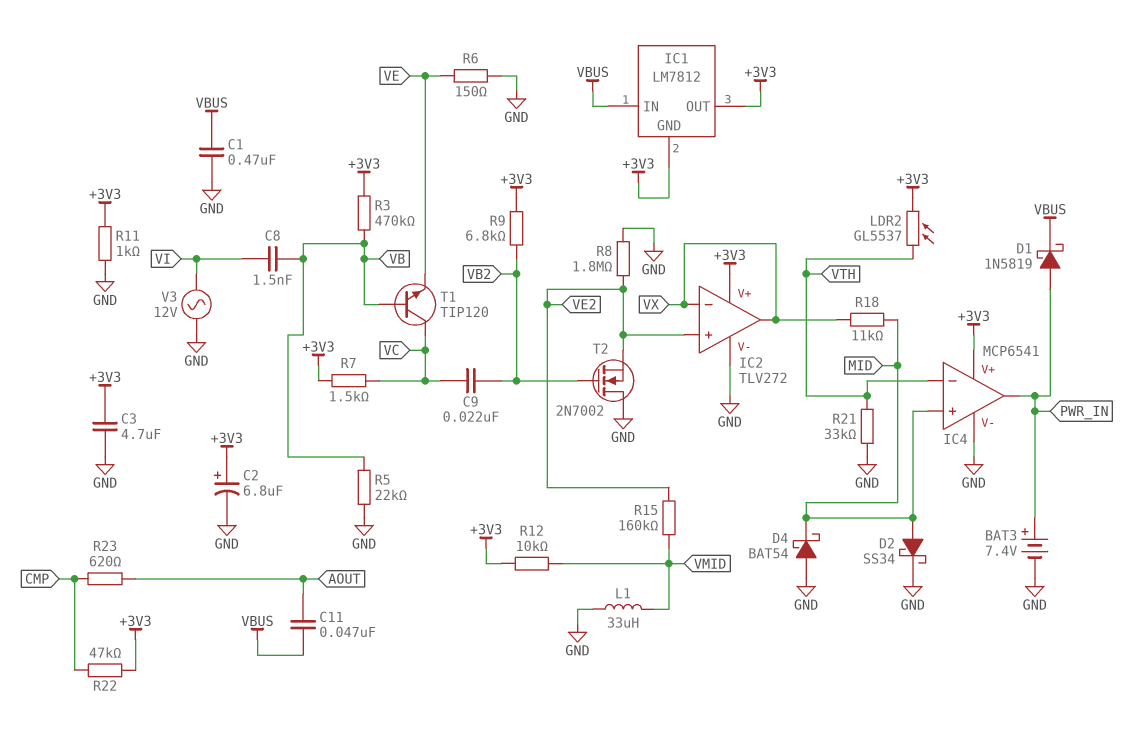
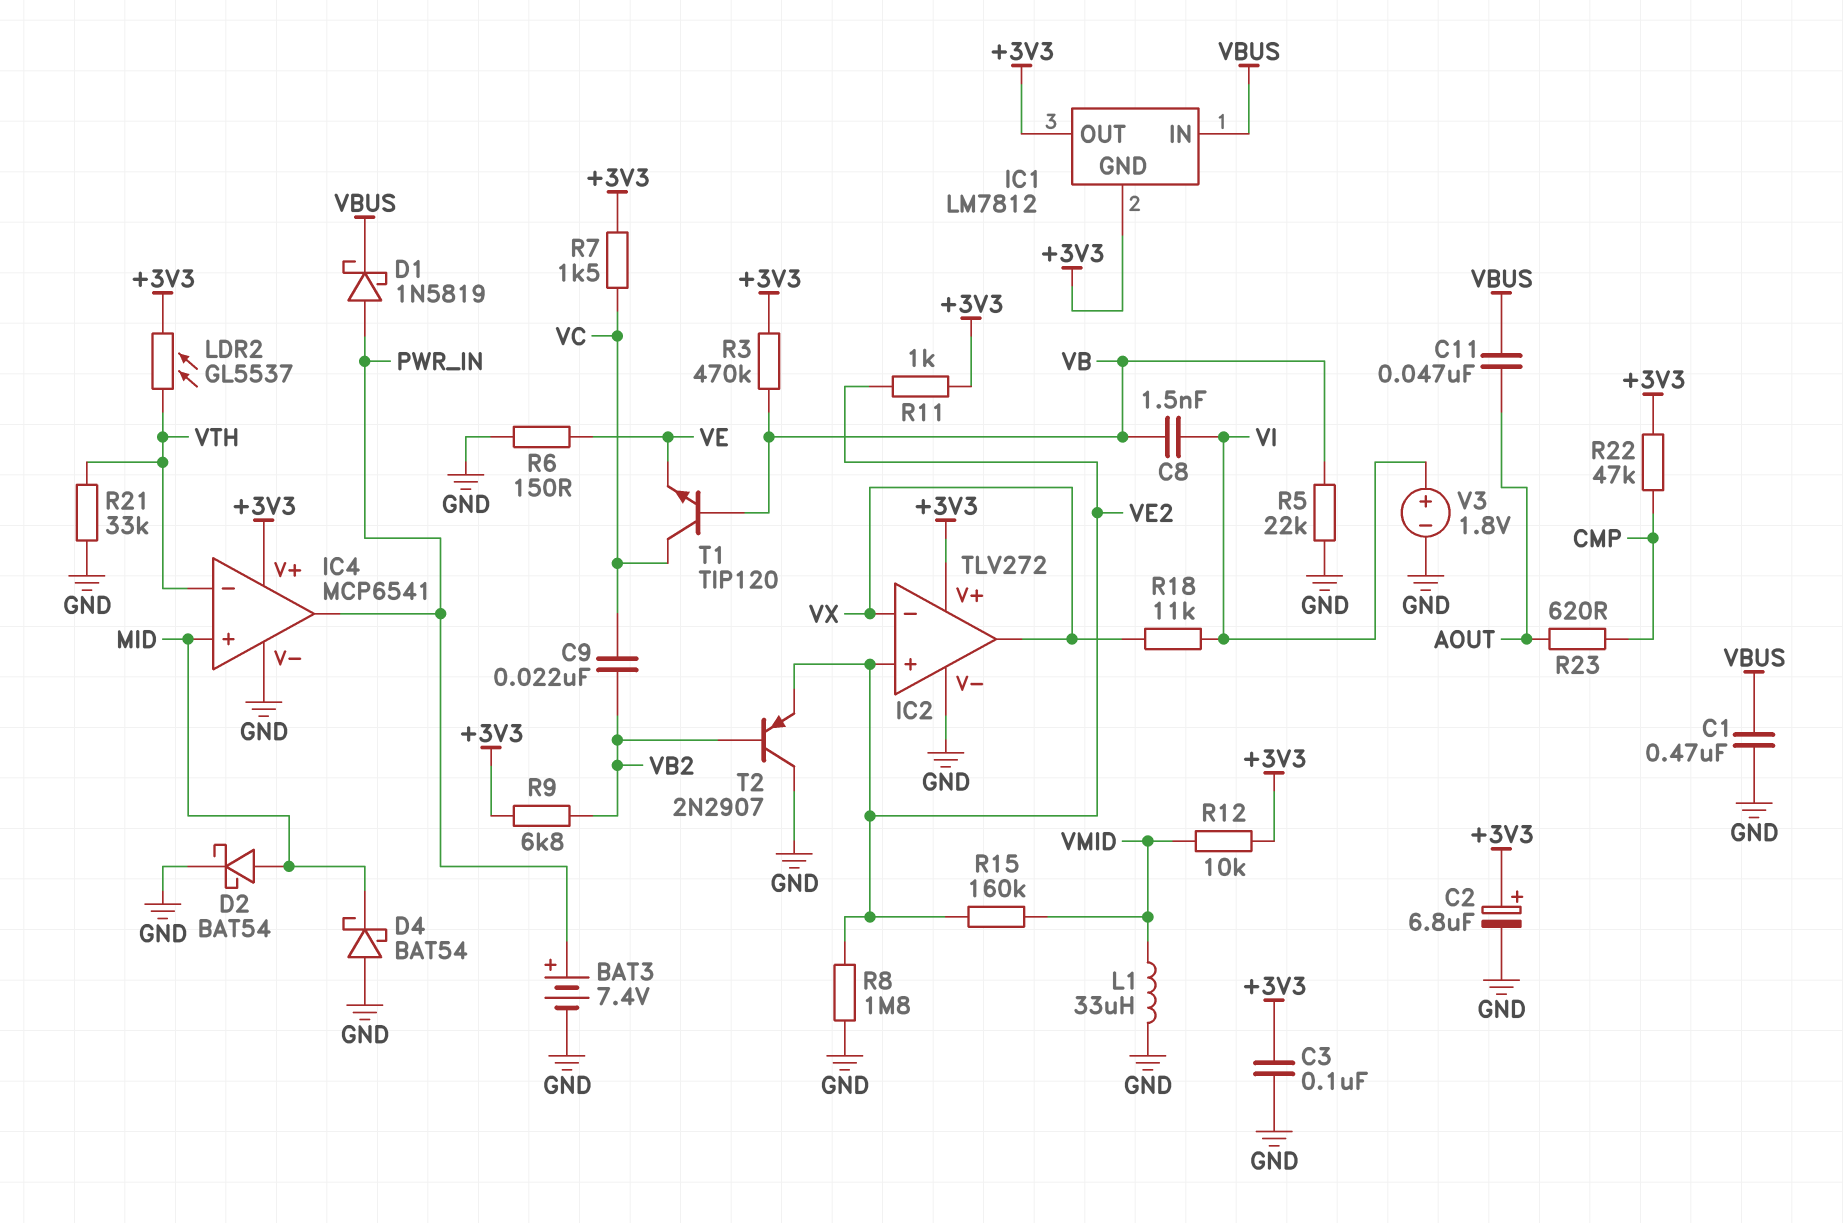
C3: 4.7uF (+3V3, GND) -> 100nF (+3V3, GND)
D2: schottky SS34 (A MID, K GND) -> schottky BAT54 (A MID, K GND)
R11: 1k (+3V3, GND) -> 1k (+3V3, VE2)
R18: 11k (MID, VX) -> 11k (VI, VX)
T2: NMOS 2N7002 (G VB2, D GND, S VE2) -> PNP 2N2907 (B VB2, C GND, E VE2)
V3: AC 12V (GND, VI) -> 1.8V (plus VI, minus GND)

